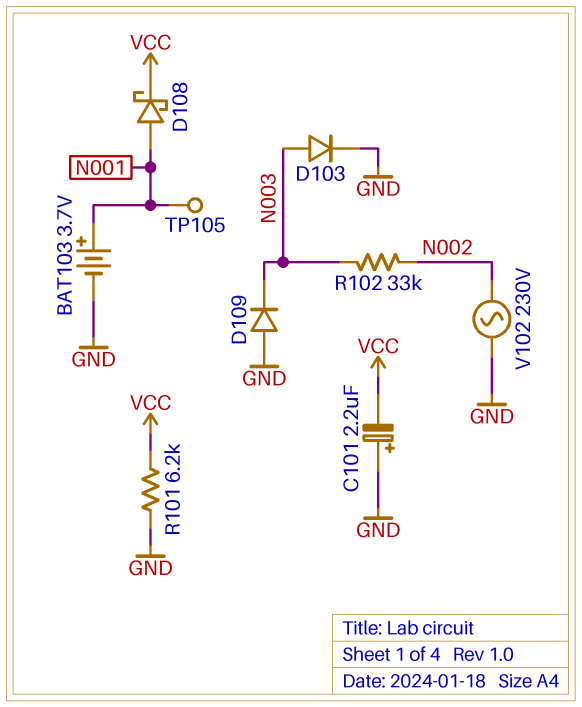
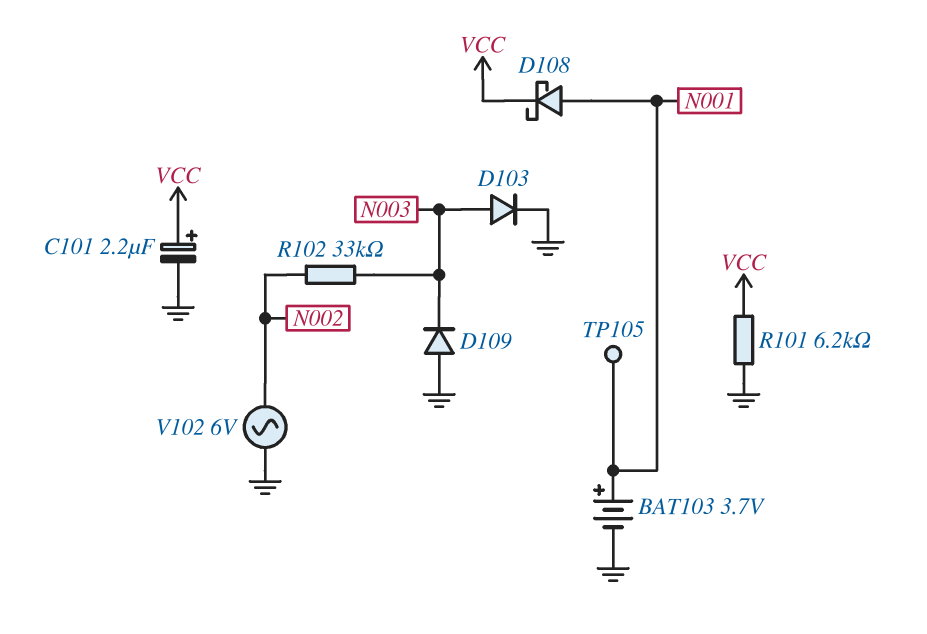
C101: 2.2uF (plus GND, minus VCC) -> 2.2uF (plus VCC, minus GND)
V102: AC 230V (GND, N002) -> AC 6V (GND, N002)

